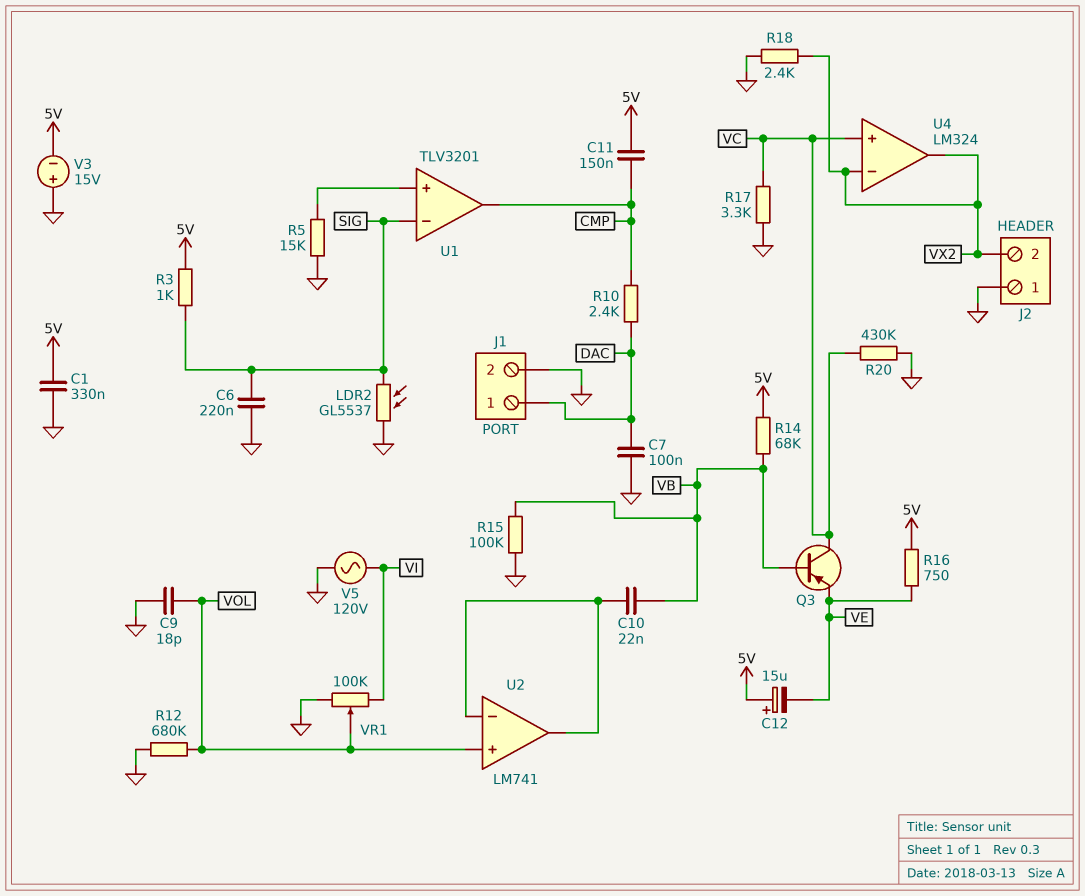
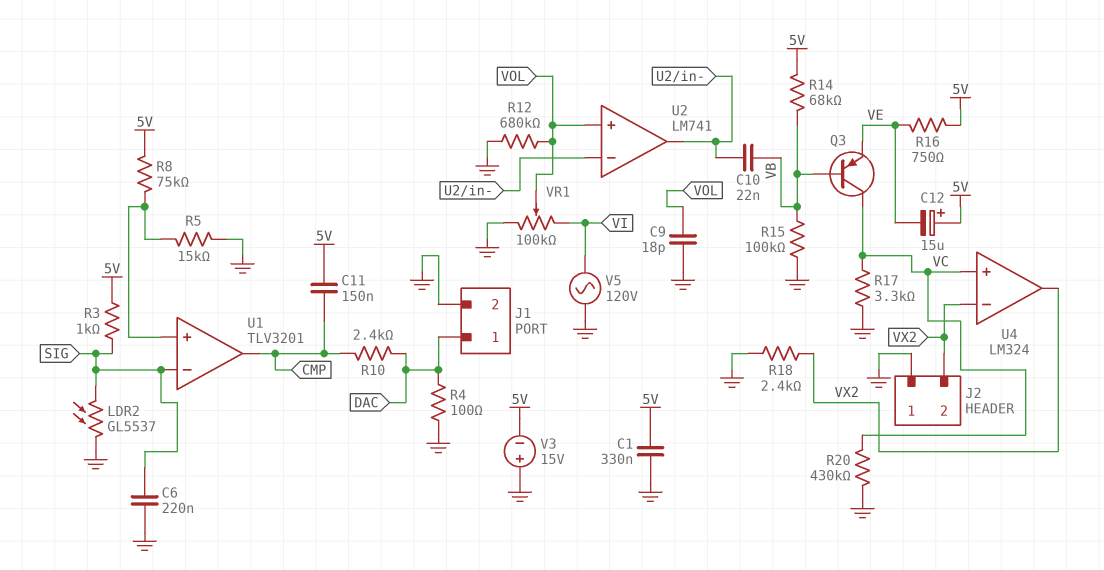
C7: 100nF (DAC, GND) -> none
R4: none -> 100 (DAC, GND)
R8: none -> 75k (5V, U1/in+)

